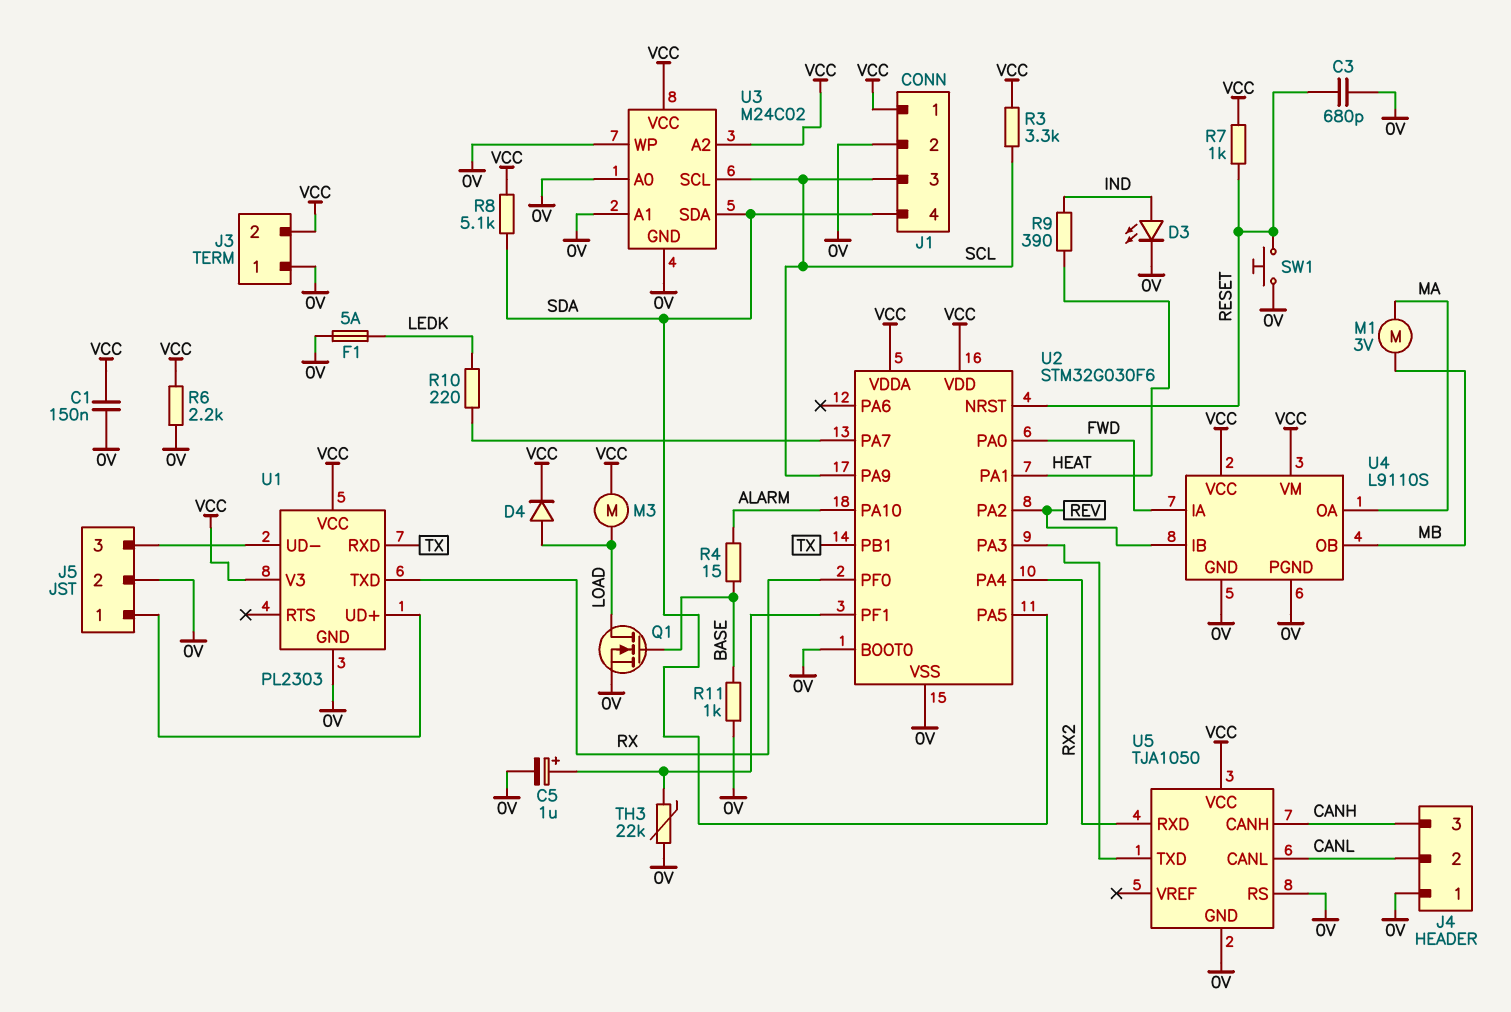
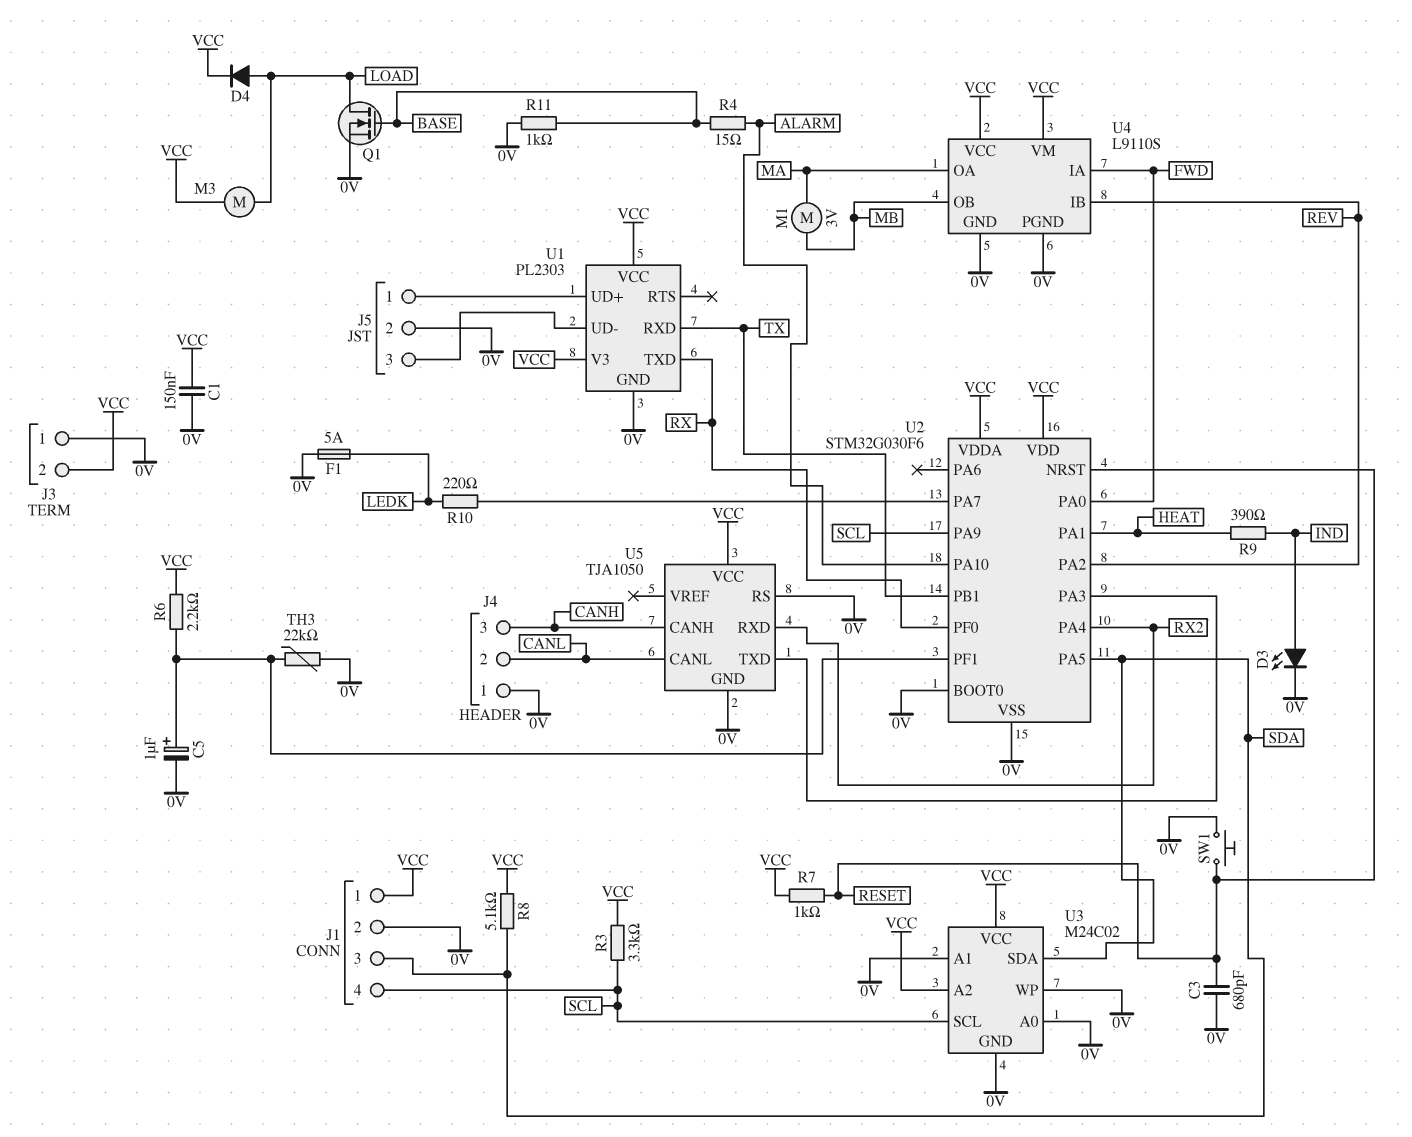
J1 pin 3: SCL -> SDA
J1 pin 4: SDA -> SCL
R6: 2.2k (0V, VCC) -> 2.2k (U2/PF1, VCC)

